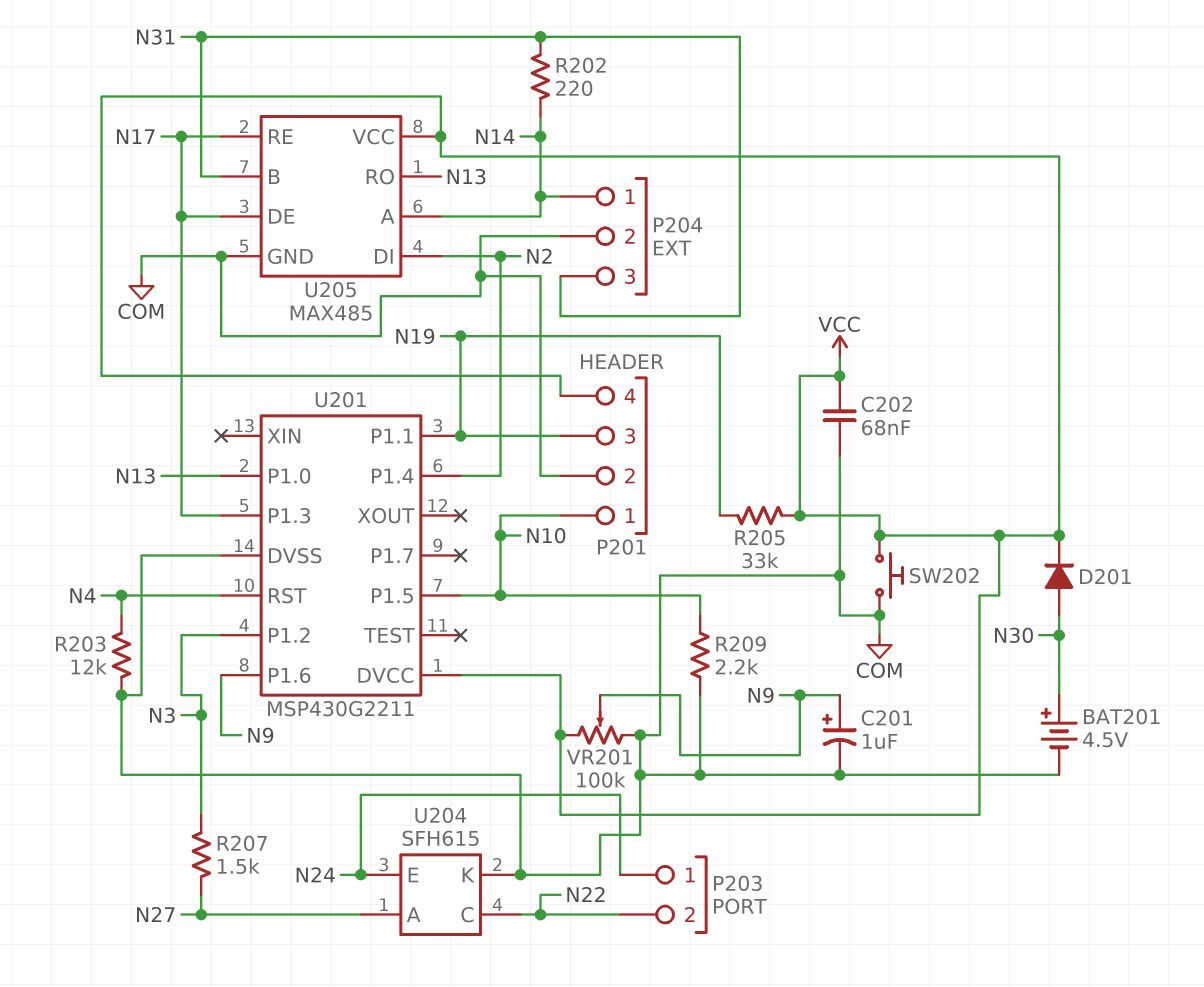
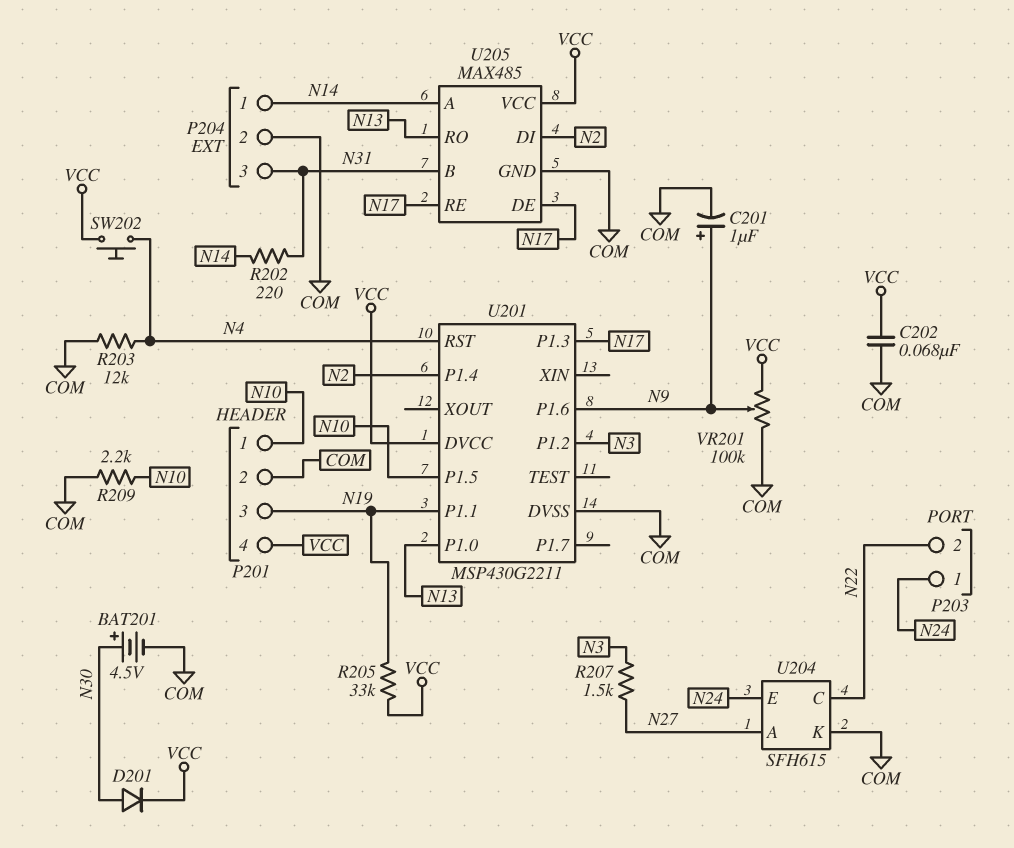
SW202: button (COM, VCC) -> button (N4, VCC)

